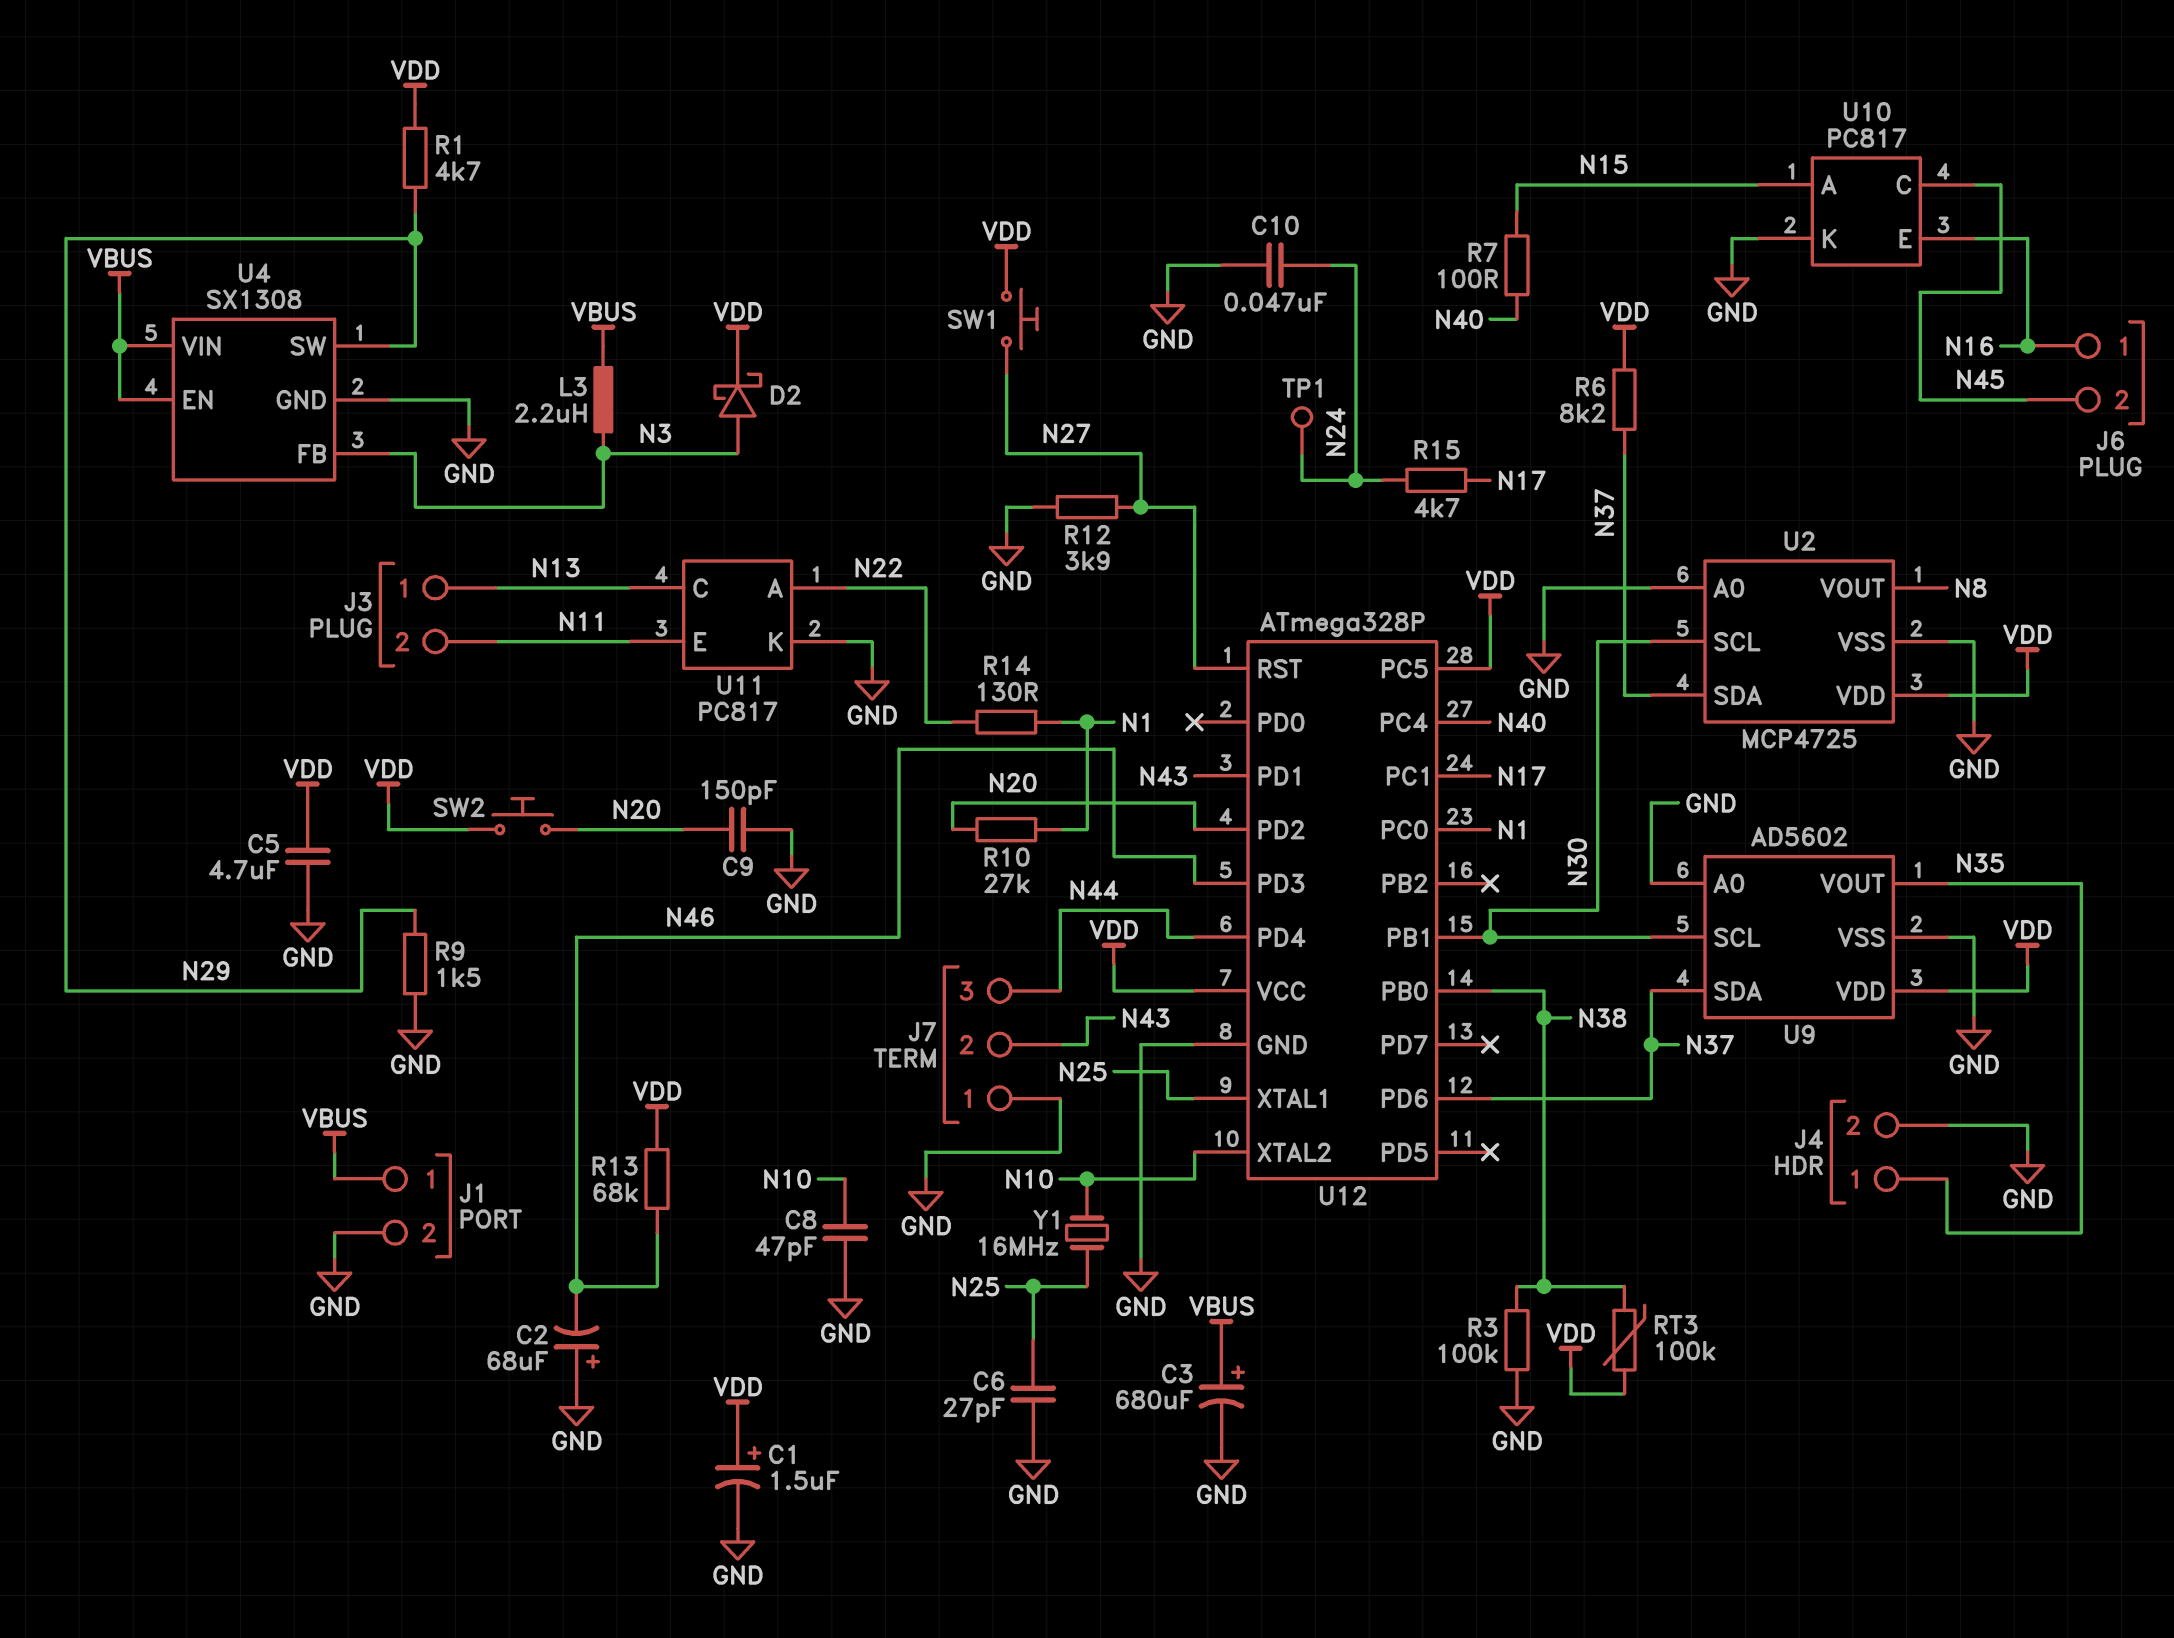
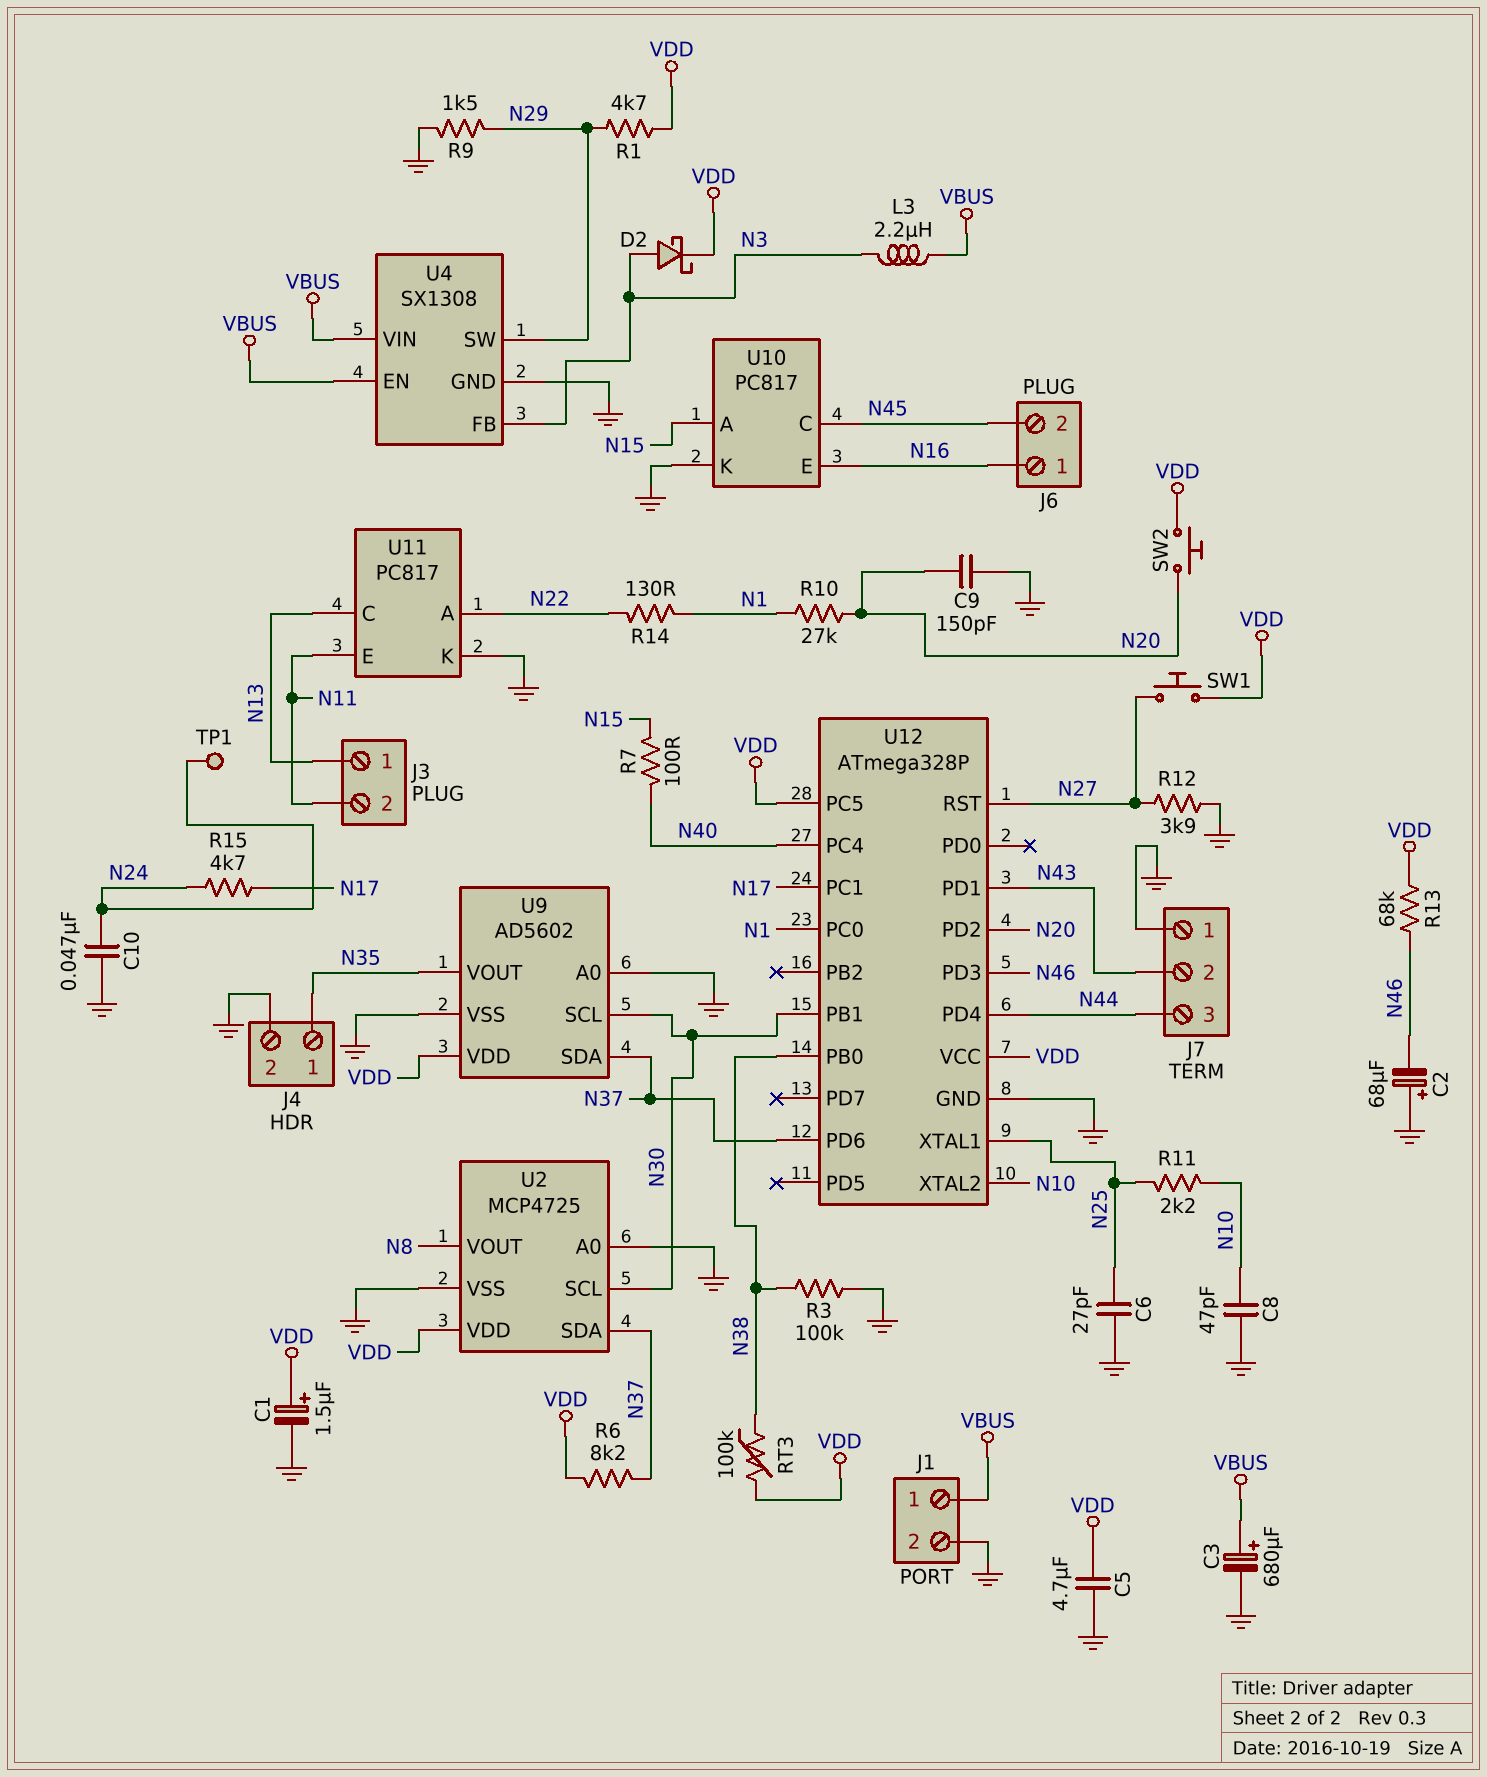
R11: none -> 2.2k (N10, N25)
Y1: 16MHz (N10, N25) -> none

